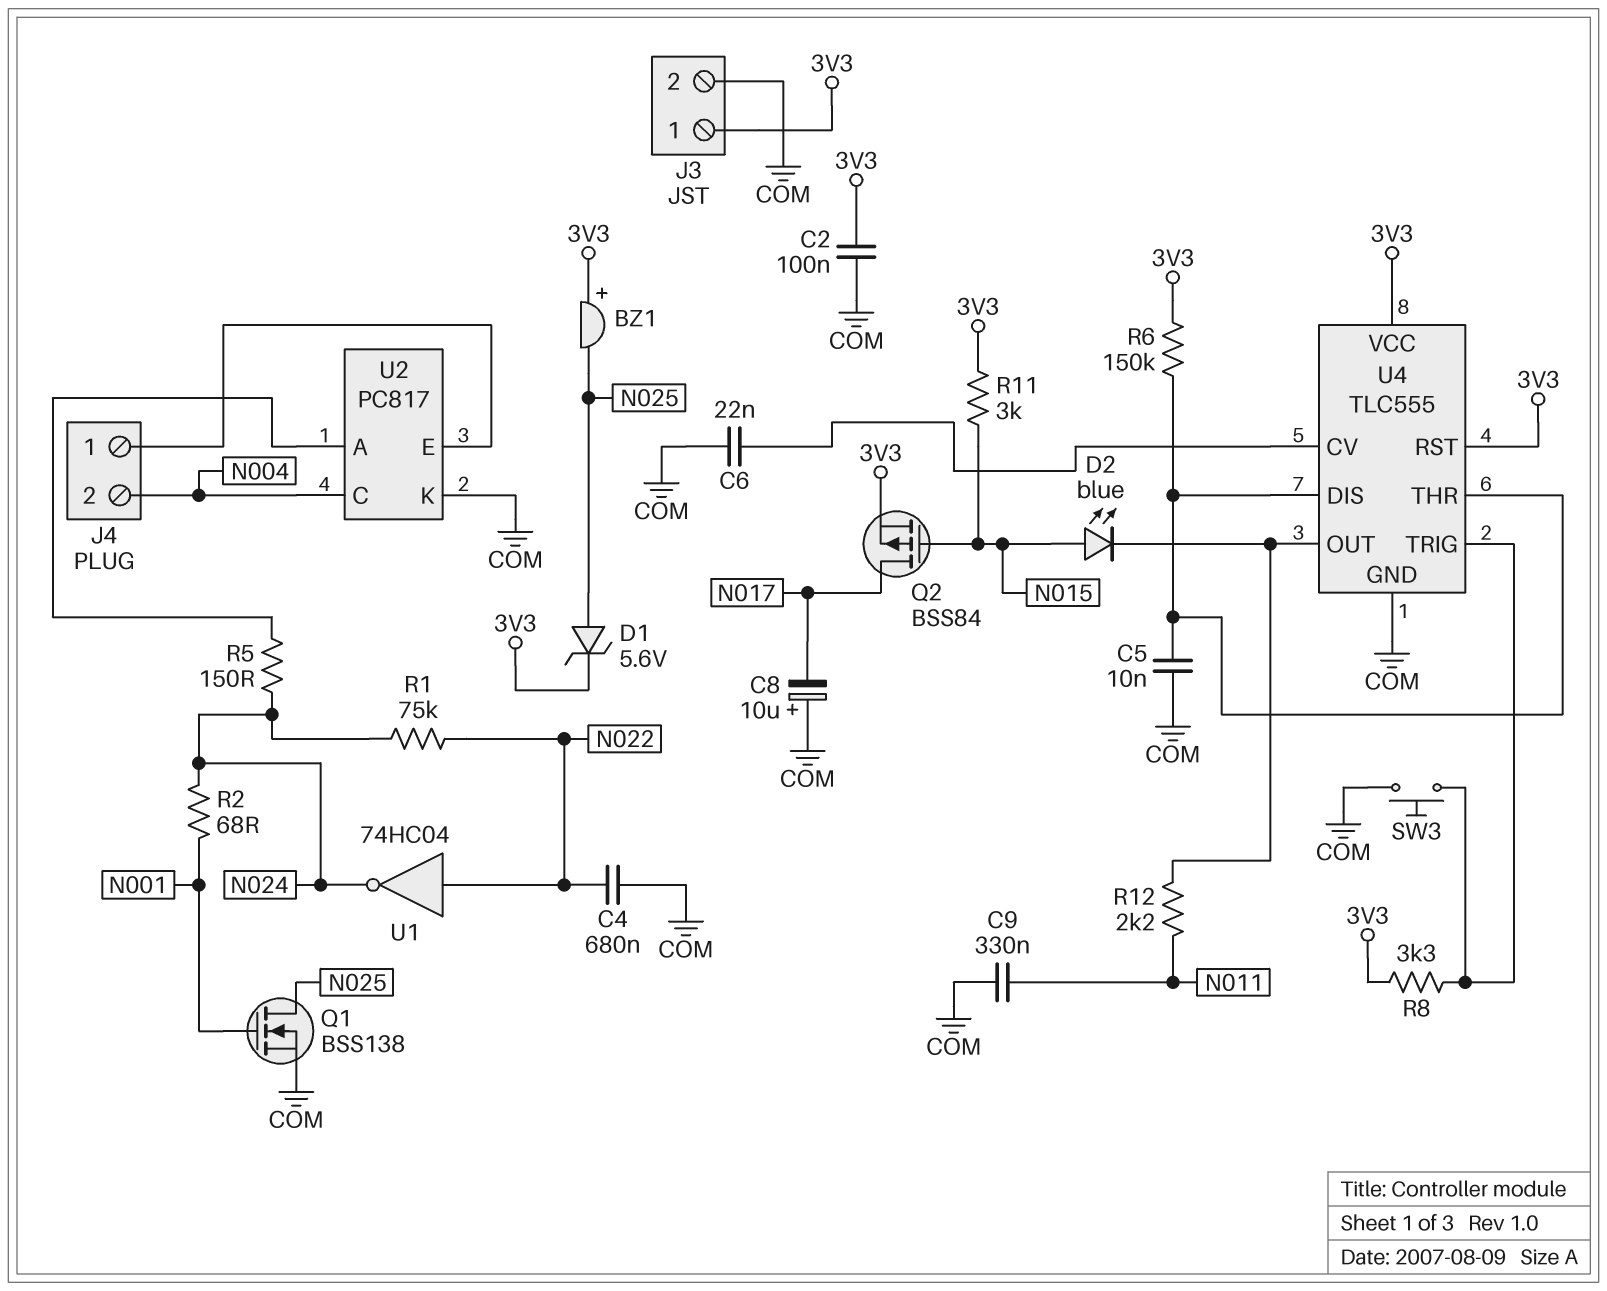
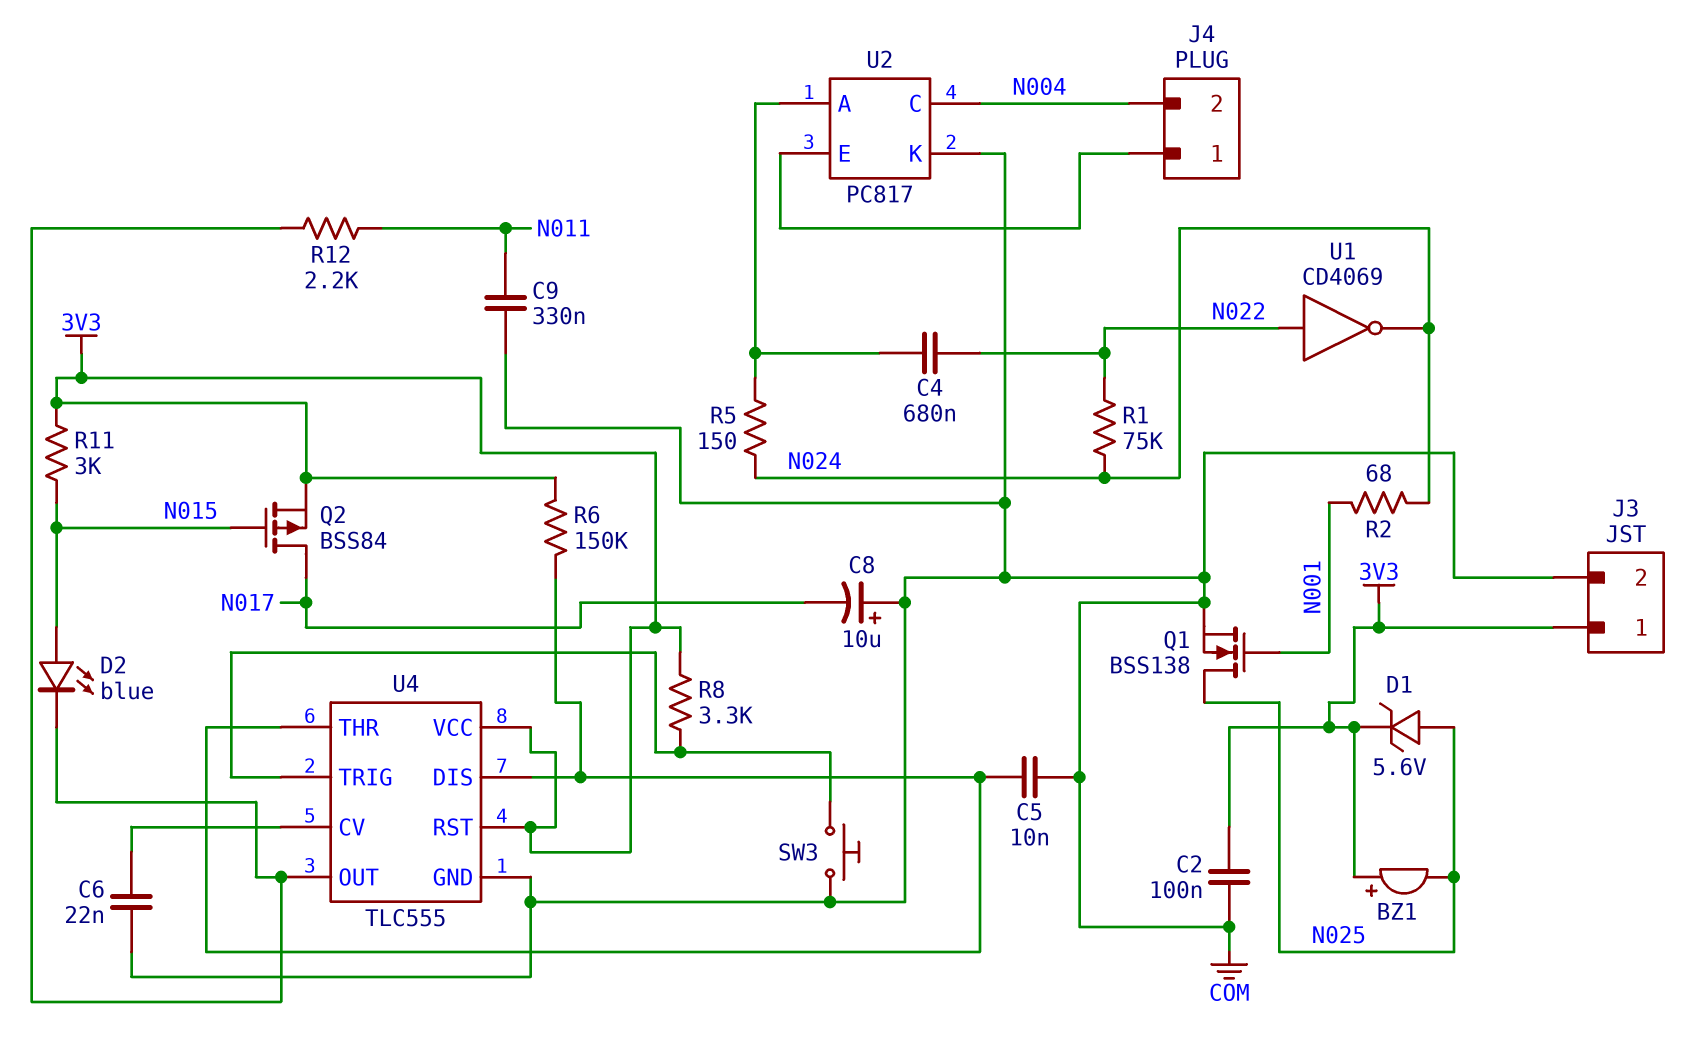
C4: 680nF (COM, N022) -> 680nF (N022, U2/A)
U1: NOT 74HC04 (in N022, out N024) -> NOT CD4069 (in N022, out N024)

